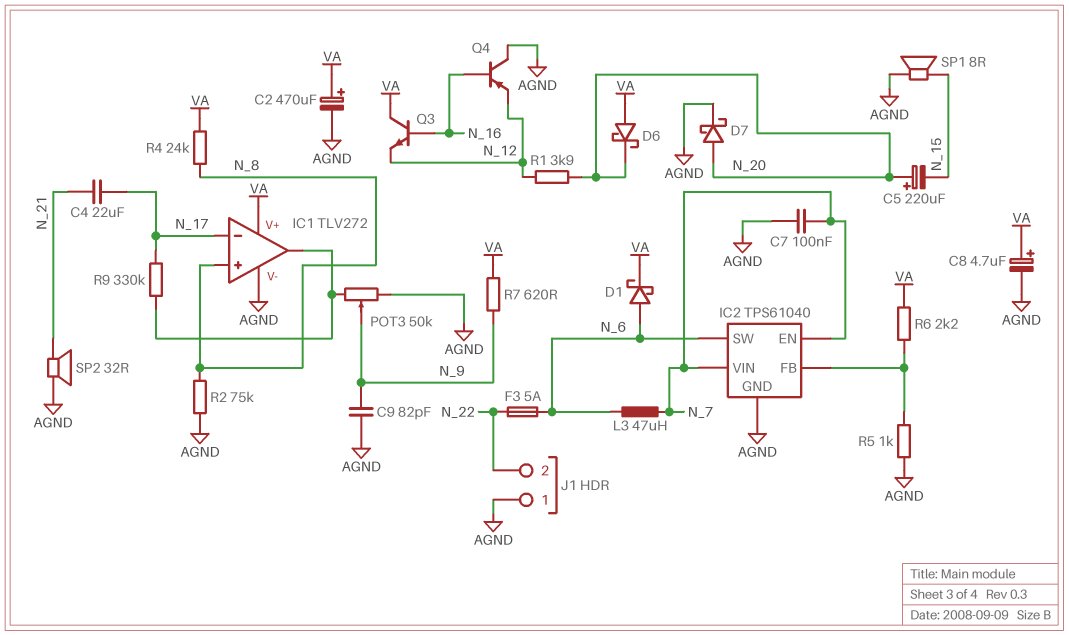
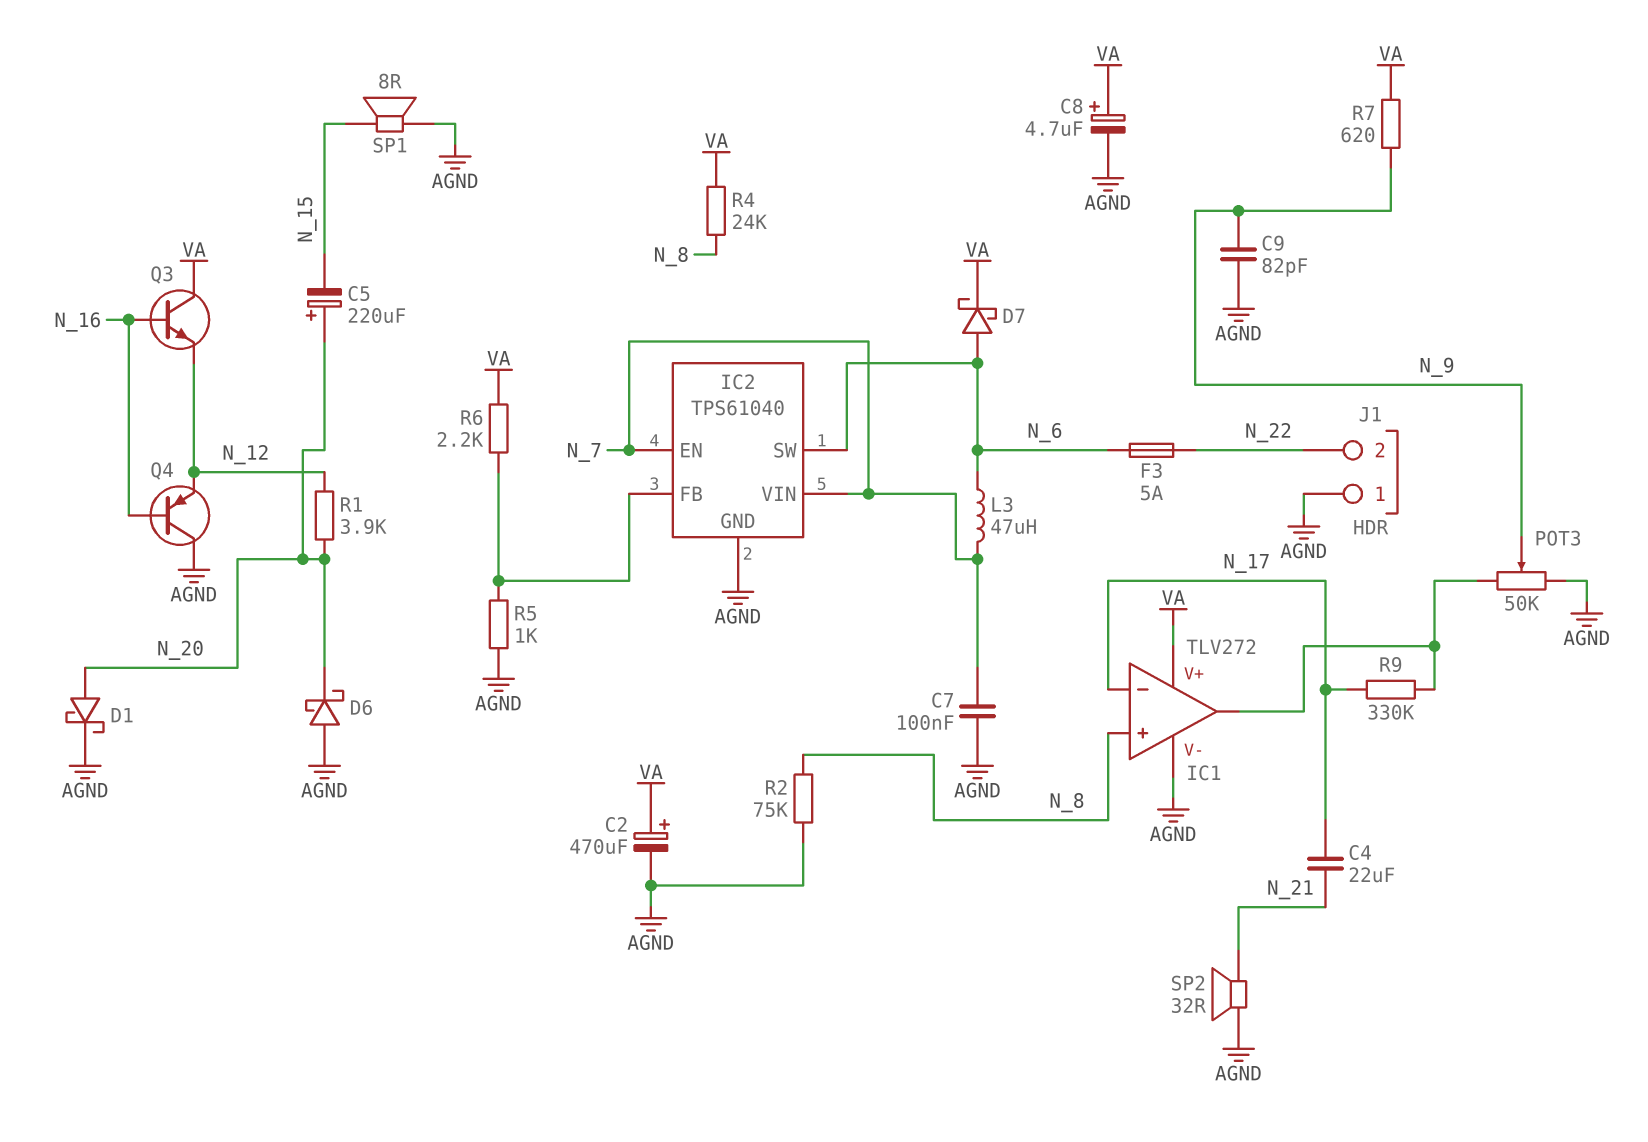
D1: schottky (A N_6, K VA) -> schottky (A N_20, K AGND)
D6: schottky (A VA, K N_20) -> schottky (A AGND, K N_20)
D7: schottky (A N_20, K AGND) -> schottky (A N_6, K VA)

